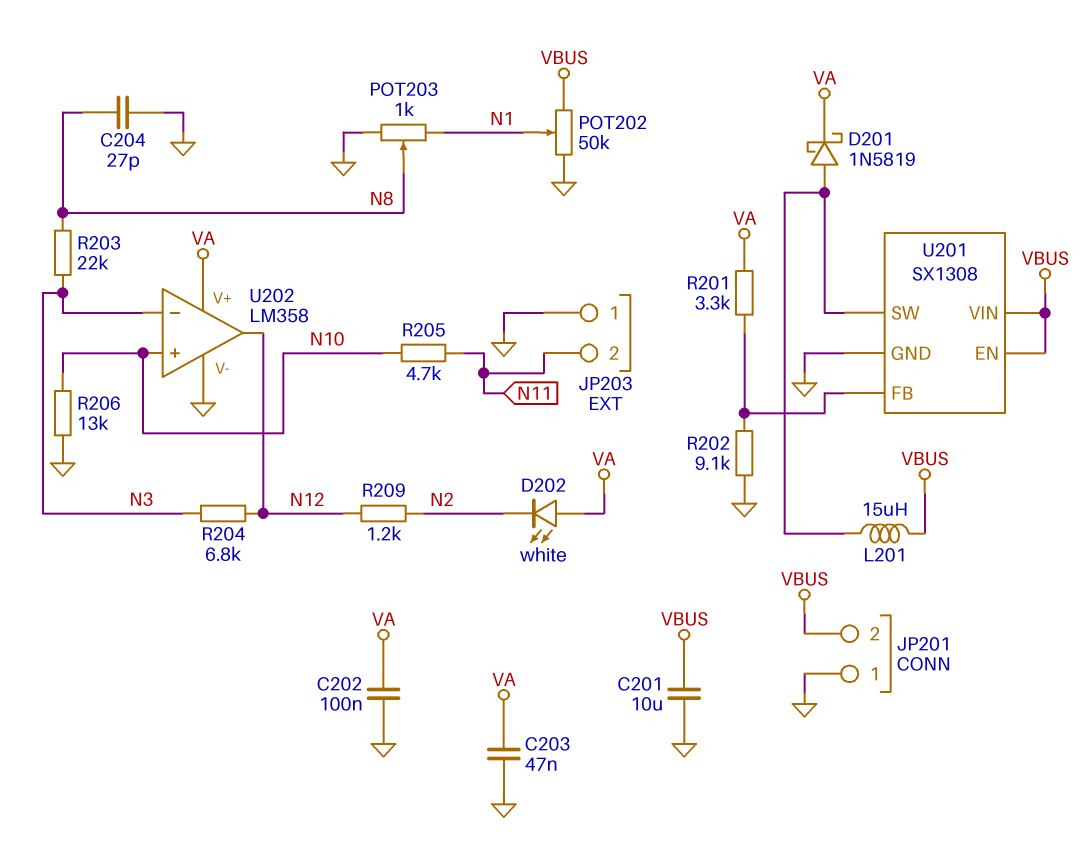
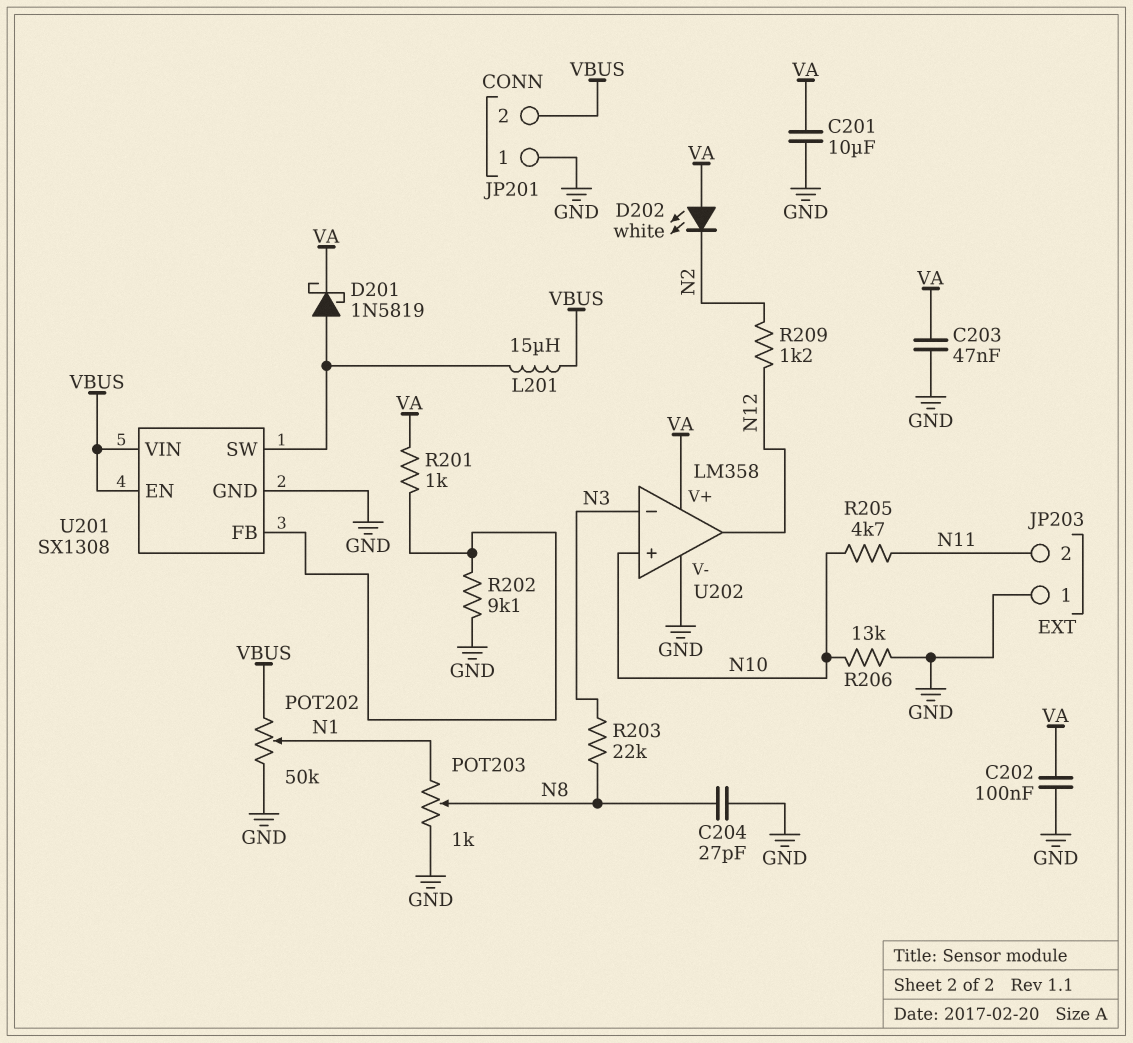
C201: 10uF (GND, VBUS) -> 10uF (GND, VA)
R201: 3.3k (U201/FB, VA) -> 1k (U201/FB, VA)
R204: 6.8k (N3, N12) -> none

